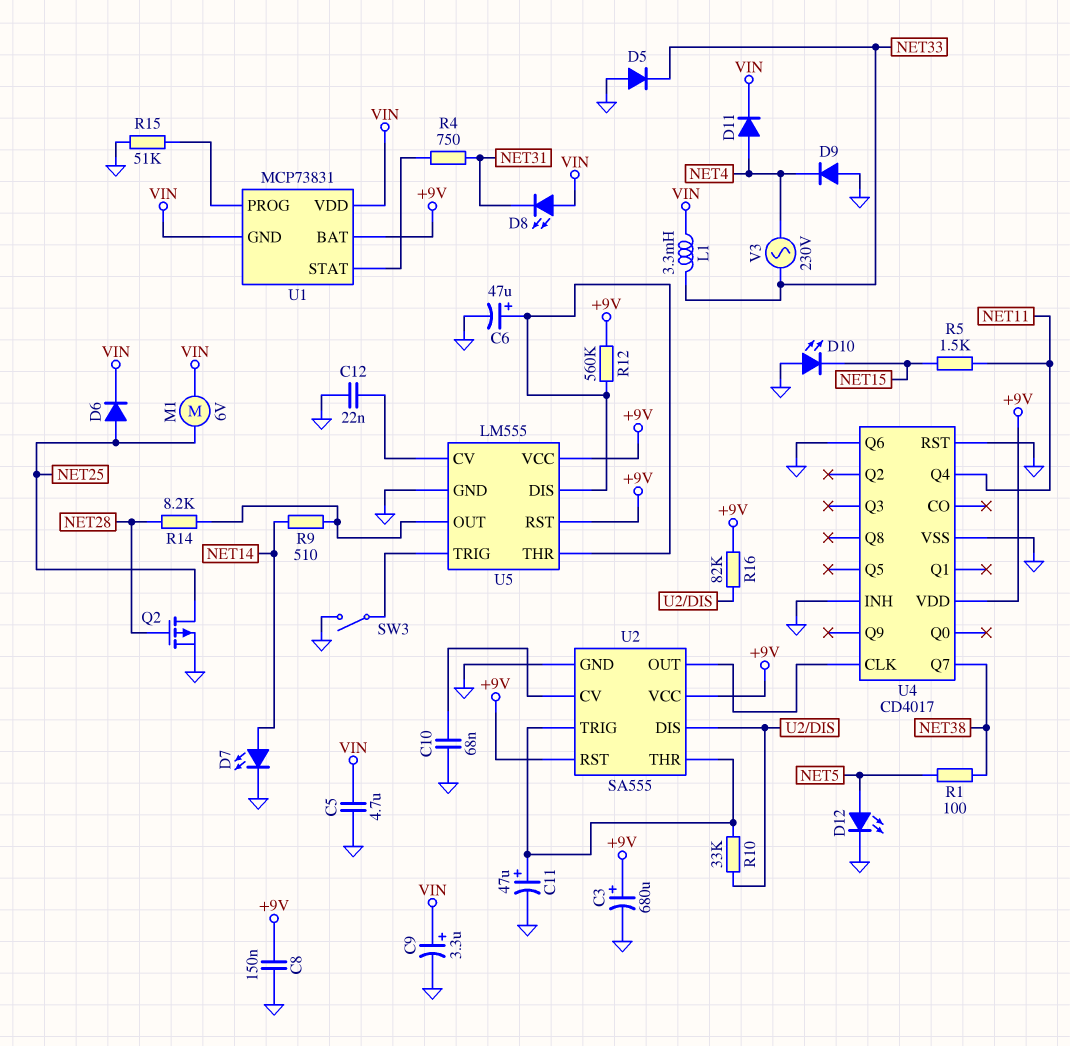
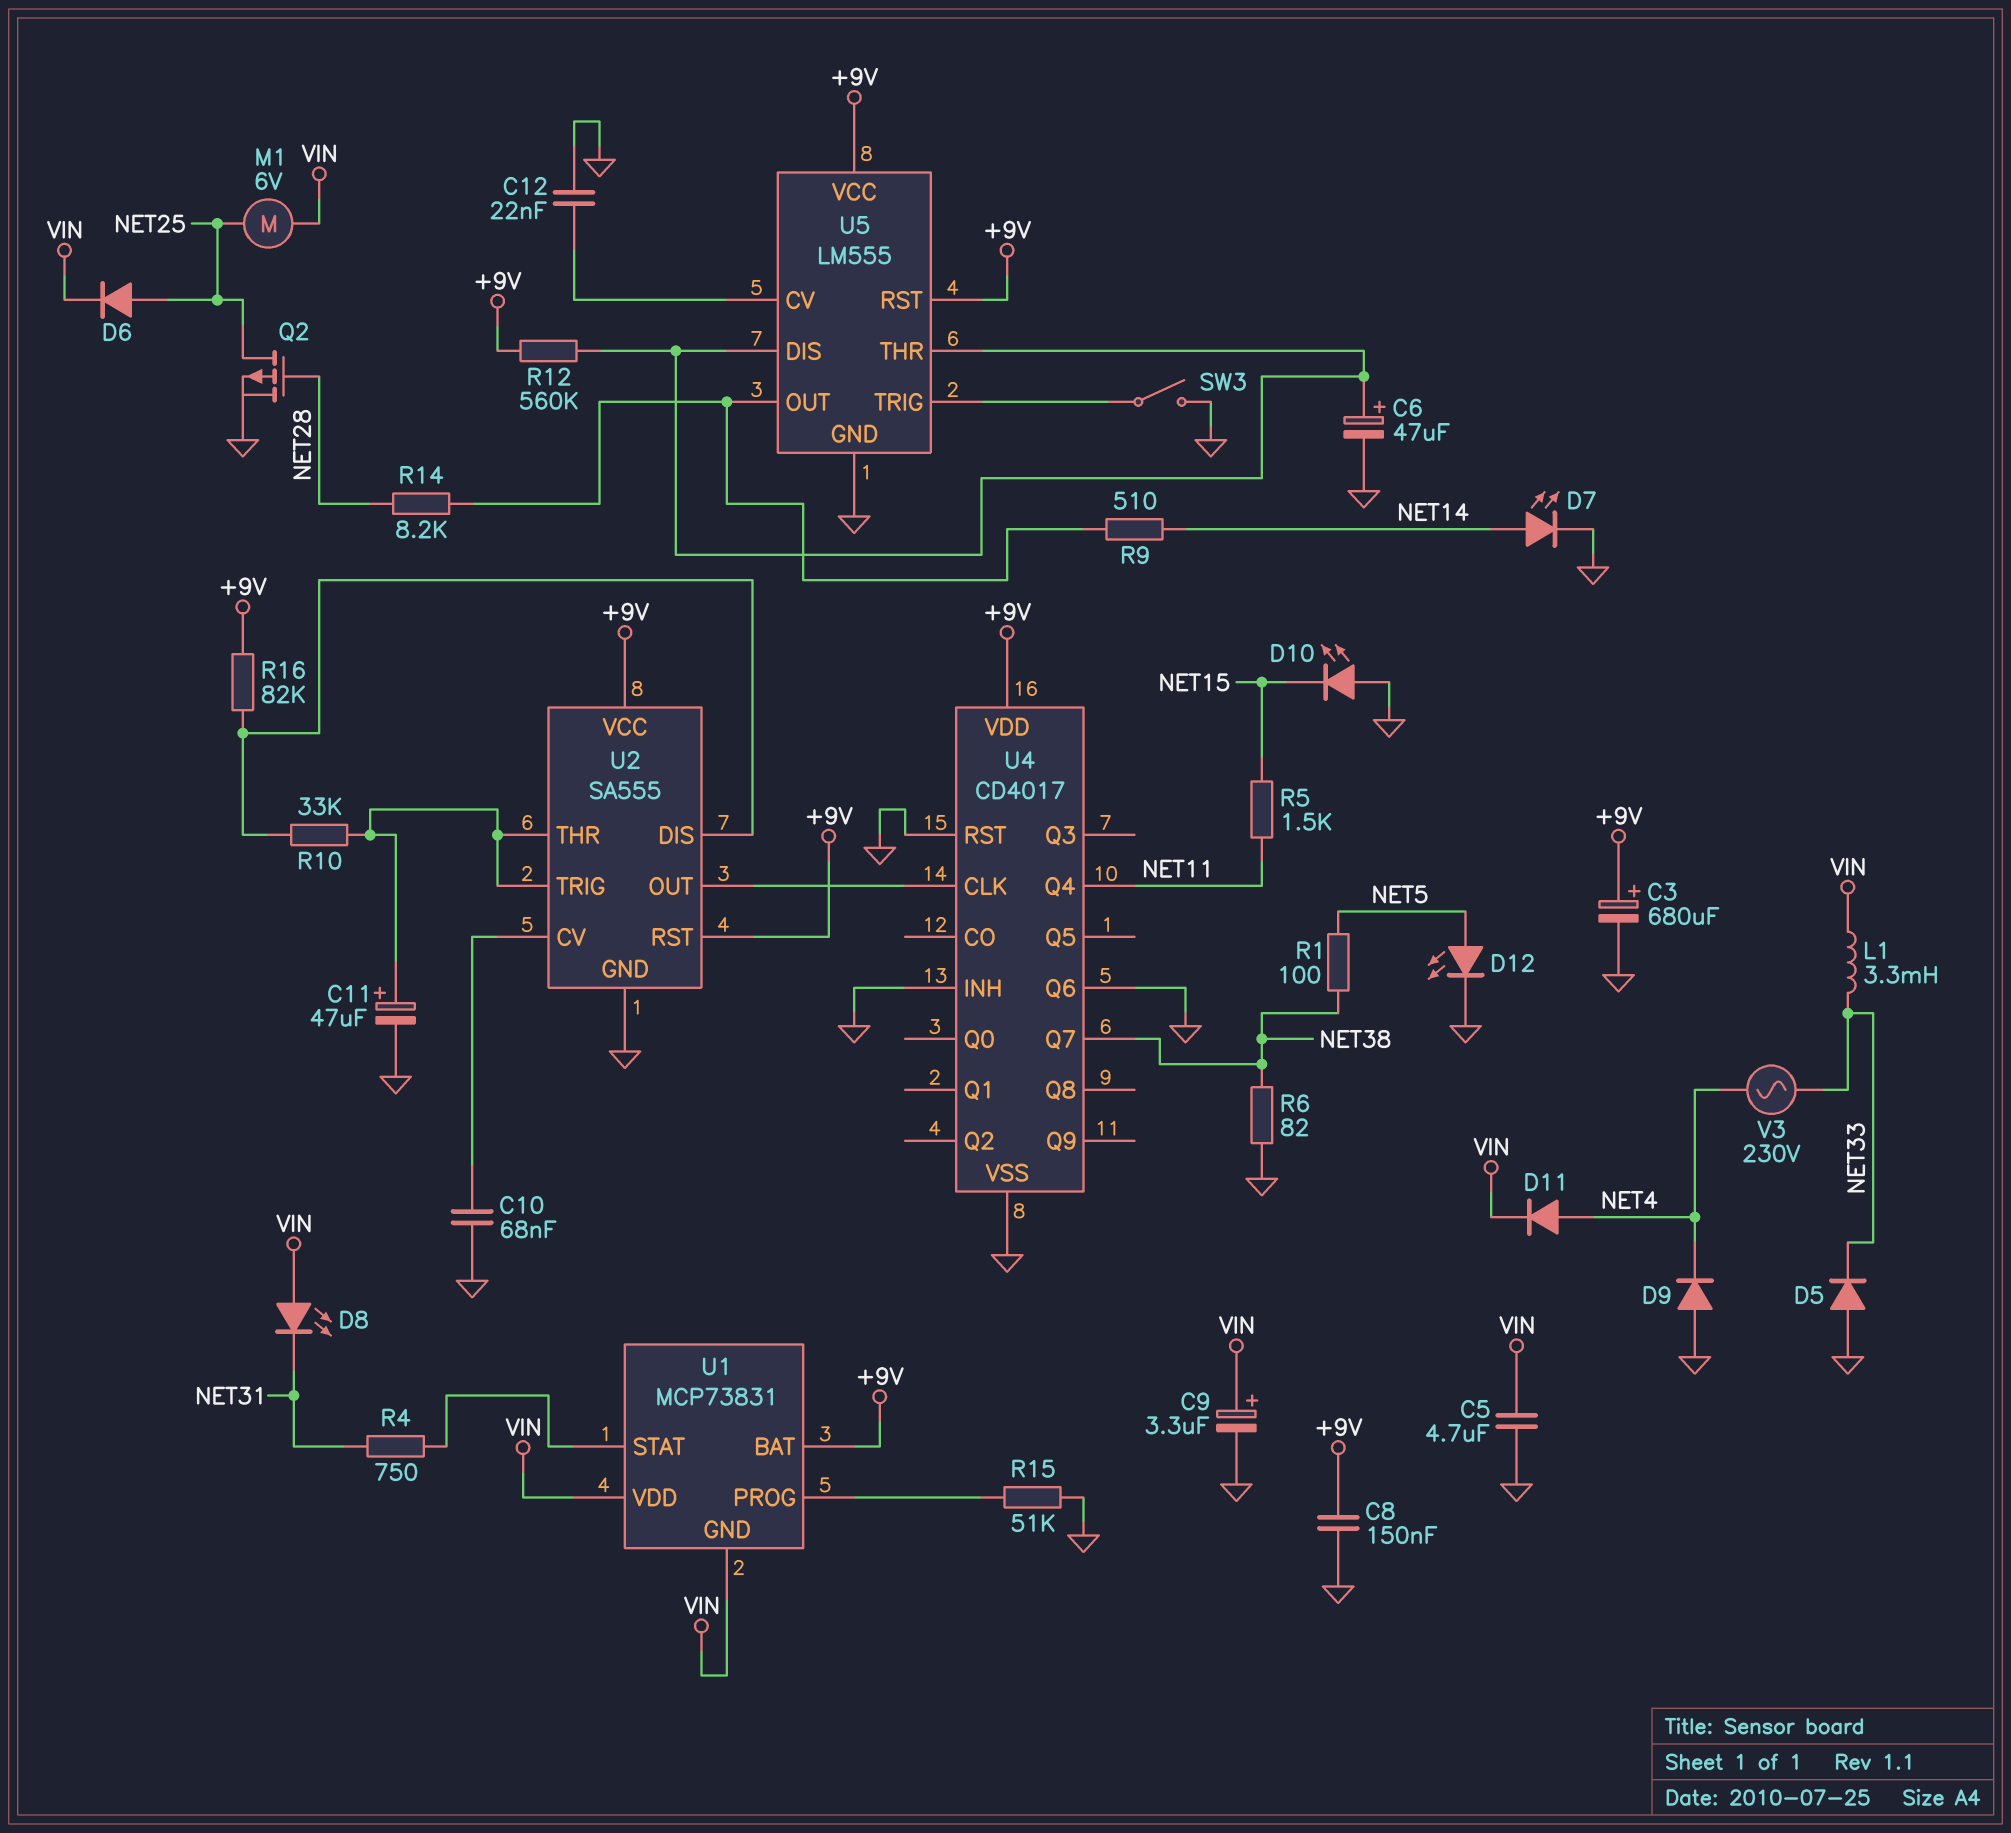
R6: none -> 82 (GND, NET38)

